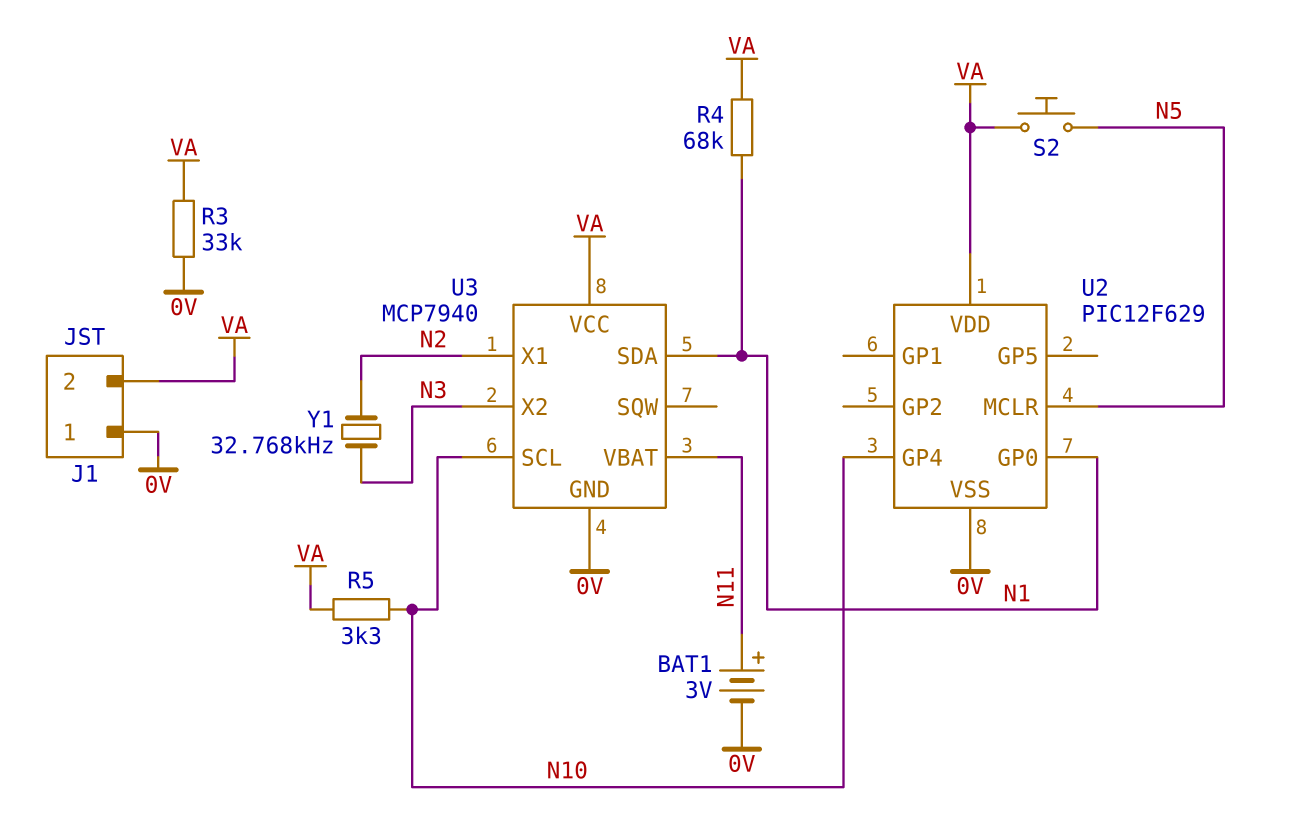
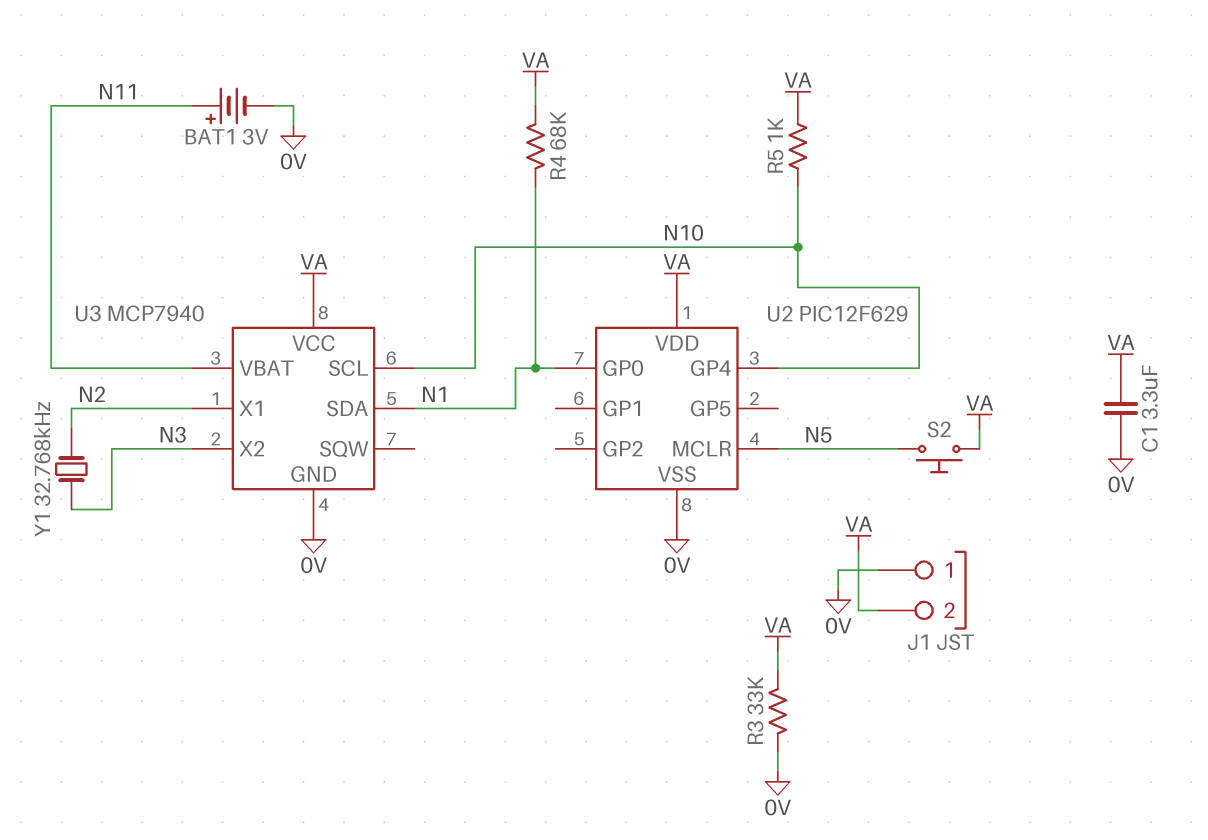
C1: none -> 3.3uF (0V, VA)
R5: 3.3k (N10, VA) -> 1k (N10, VA)

